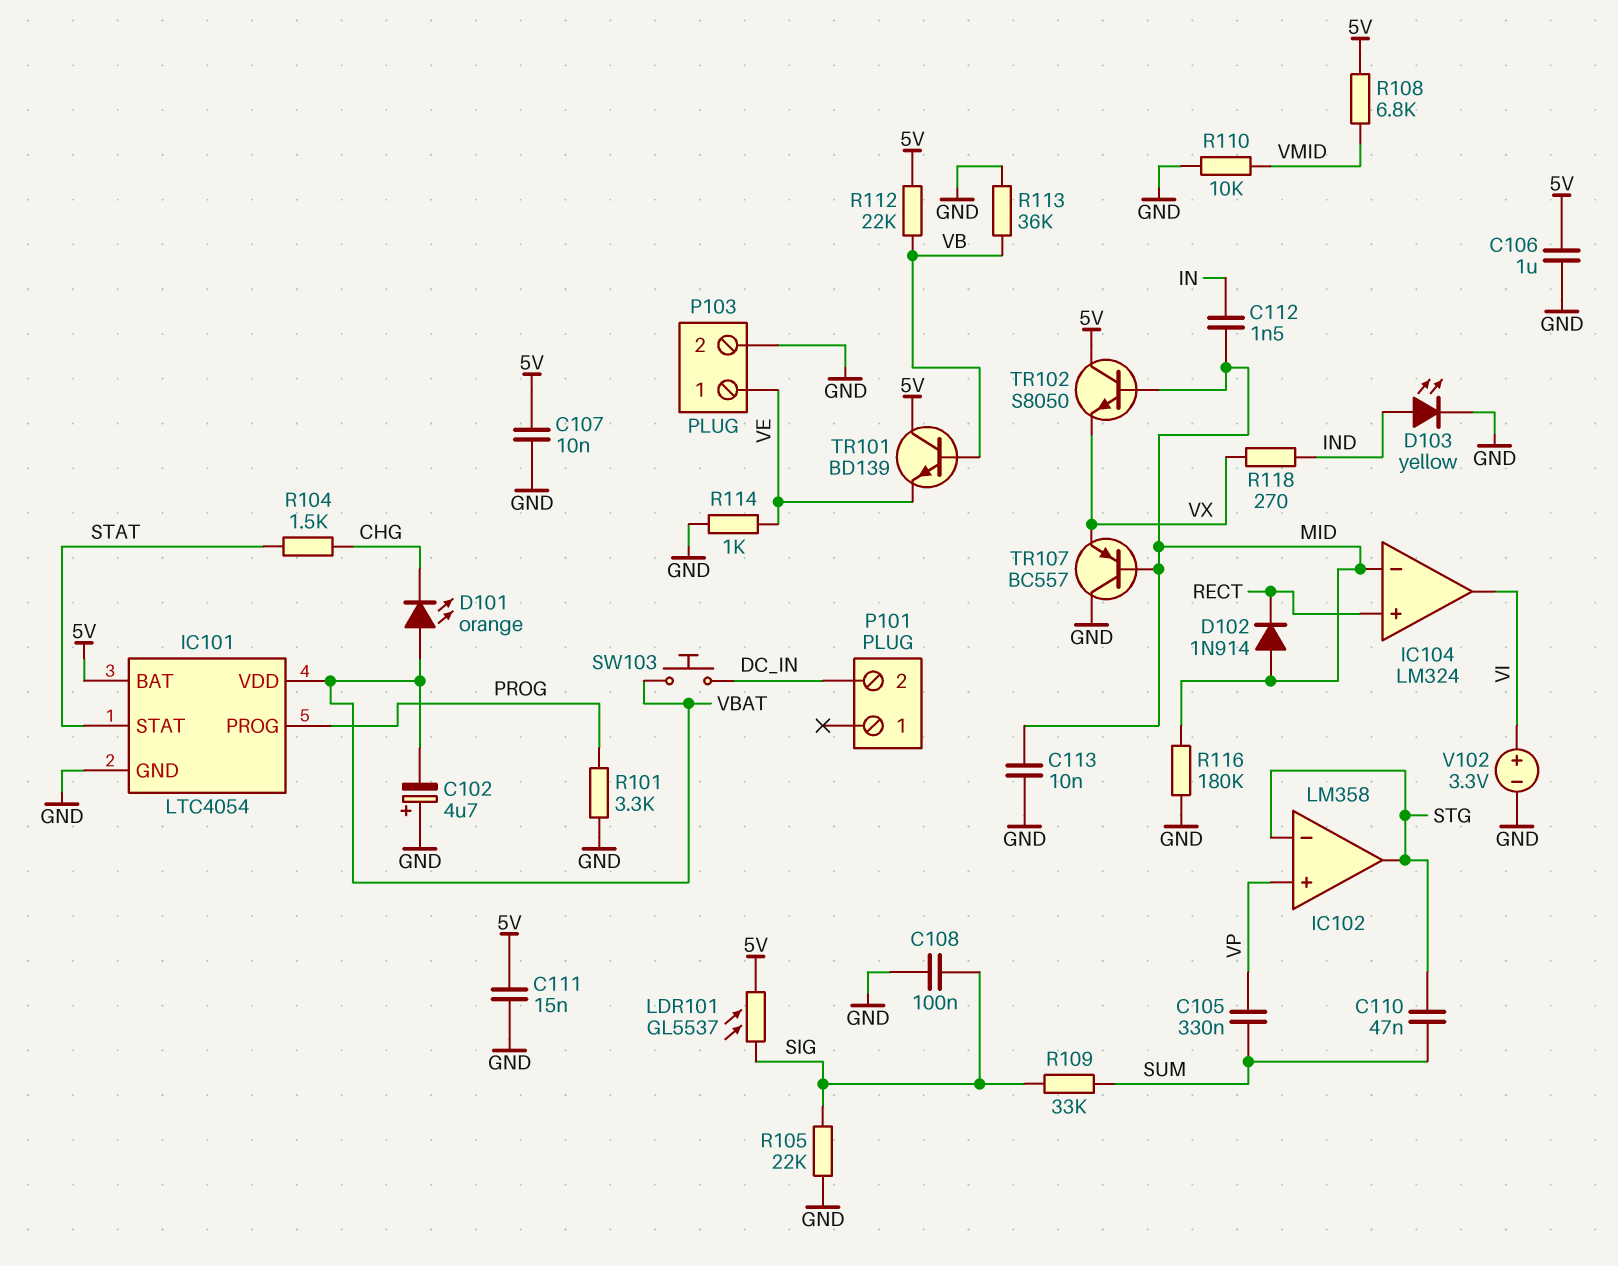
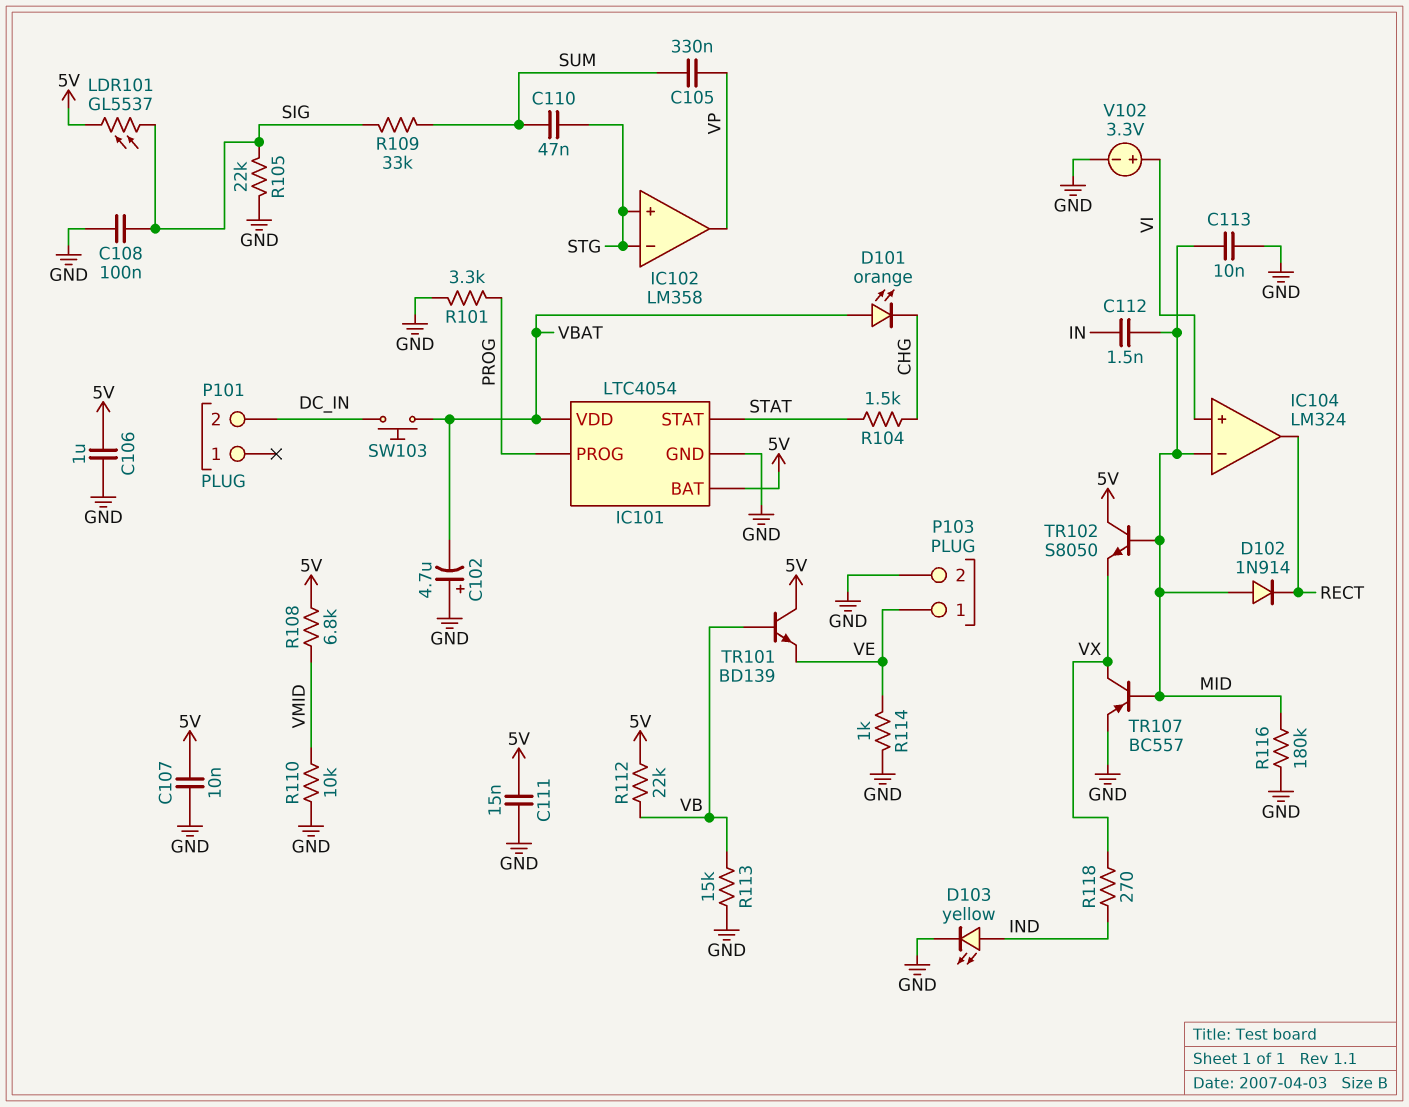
IC102 pin in+: VP -> STG
IC102 pin out: STG -> VP
IC104 pin in+: RECT -> VI
IC104 pin out: VI -> RECT
R113: 36k (GND, VB) -> 15k (GND, VB)
TR107: PNP BC557 (B MID, C GND, E VX) -> PNP BC557 (B MID, C VX, E GND)

